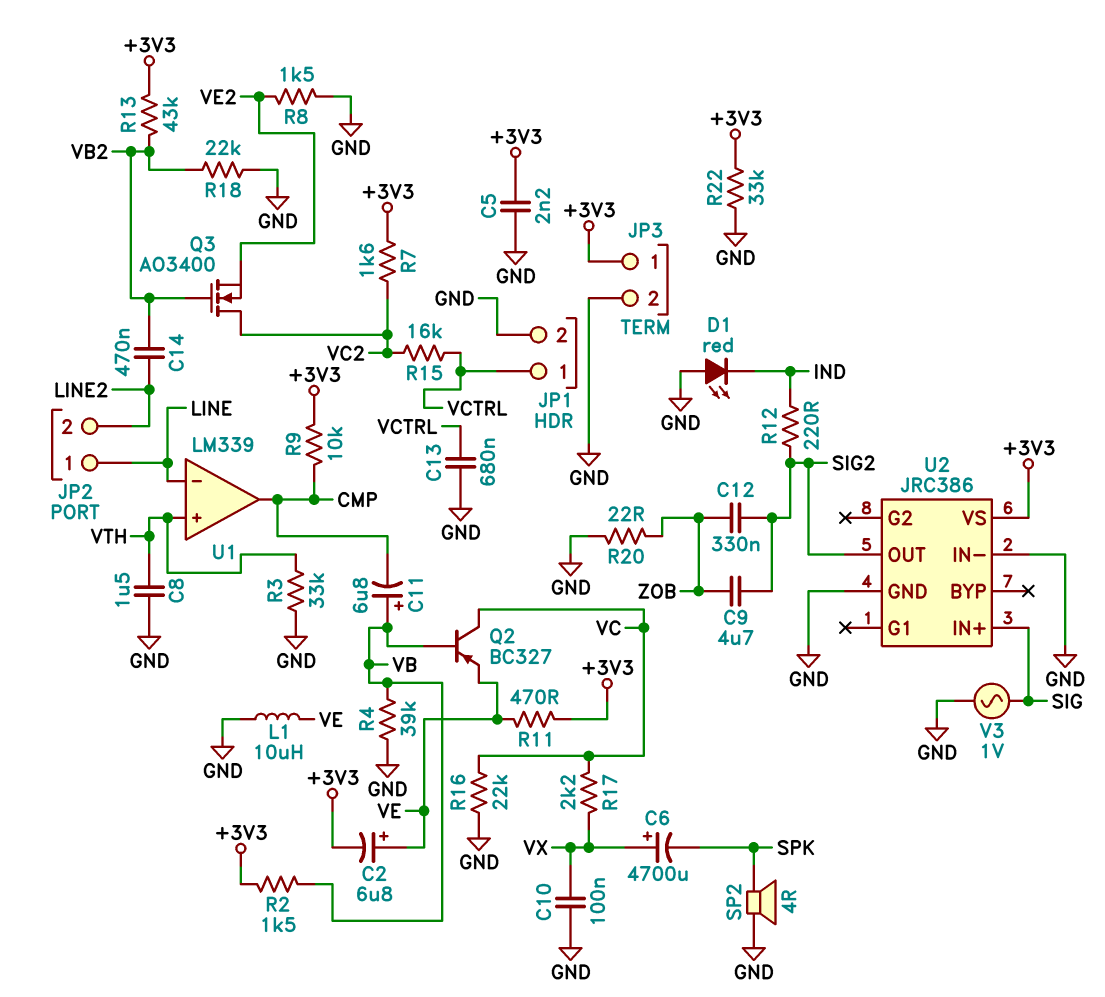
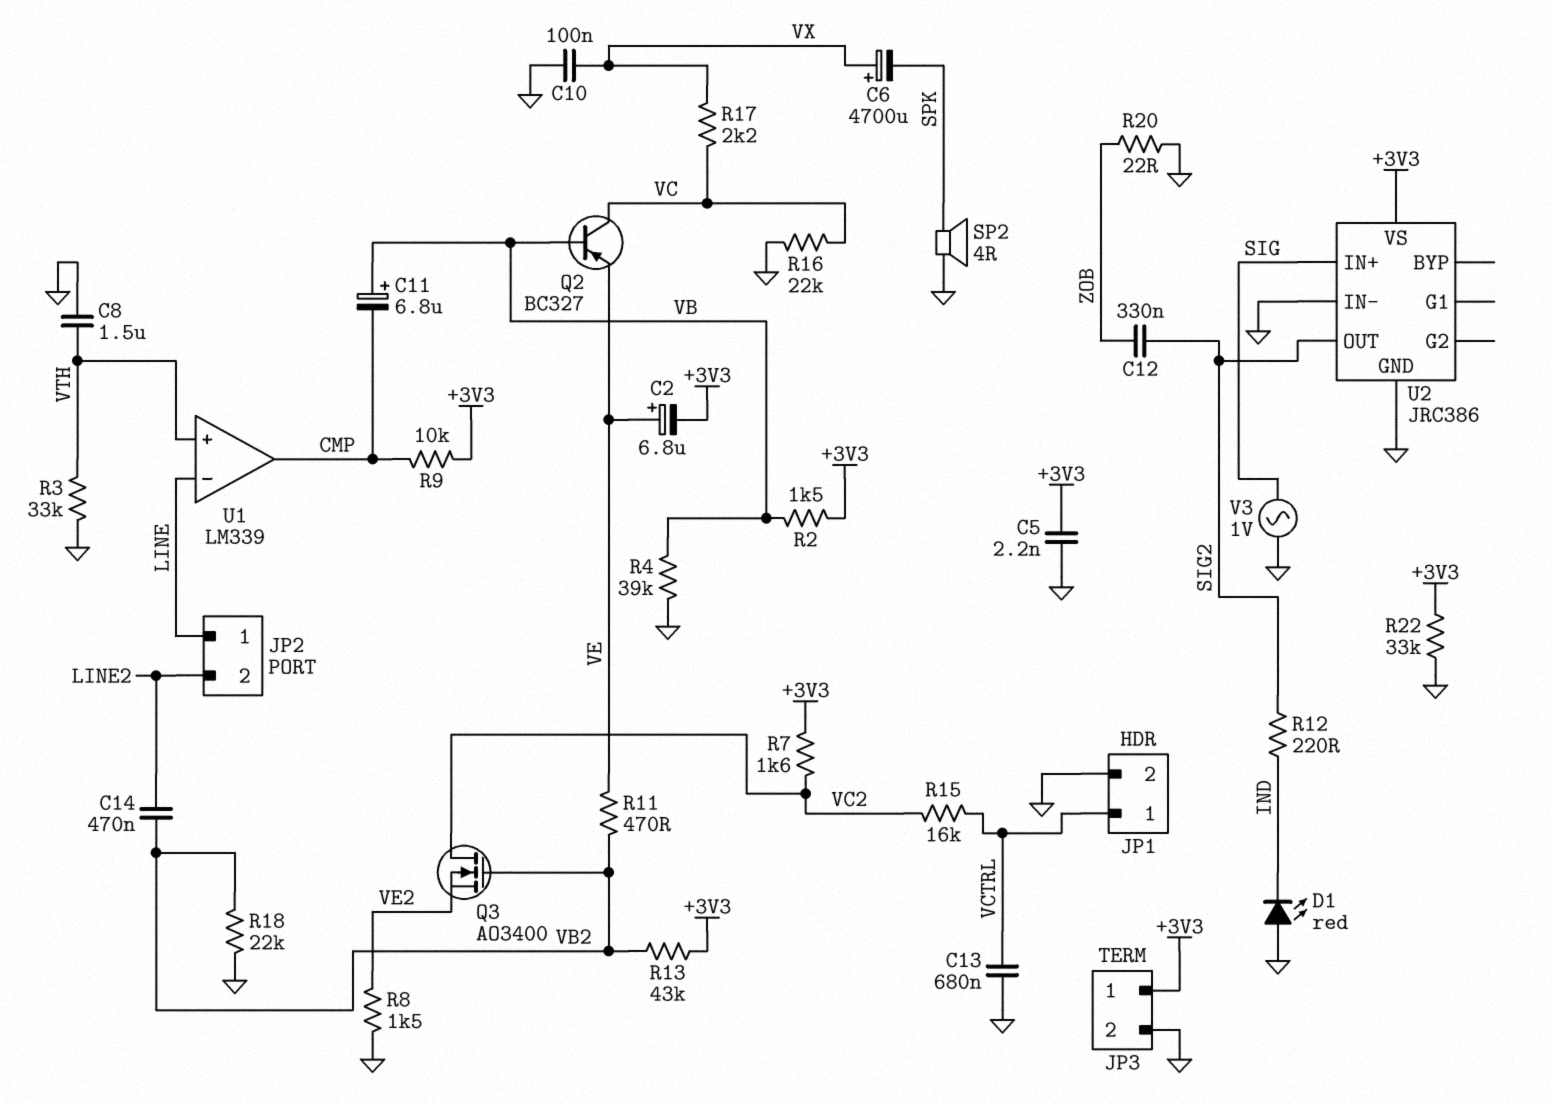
C9: 4.7uF (SIG2, ZOB) -> none
L1: 10uH (GND, VE) -> none
R11: 470 (+3V3, VE) -> 470 (VB2, VE)

